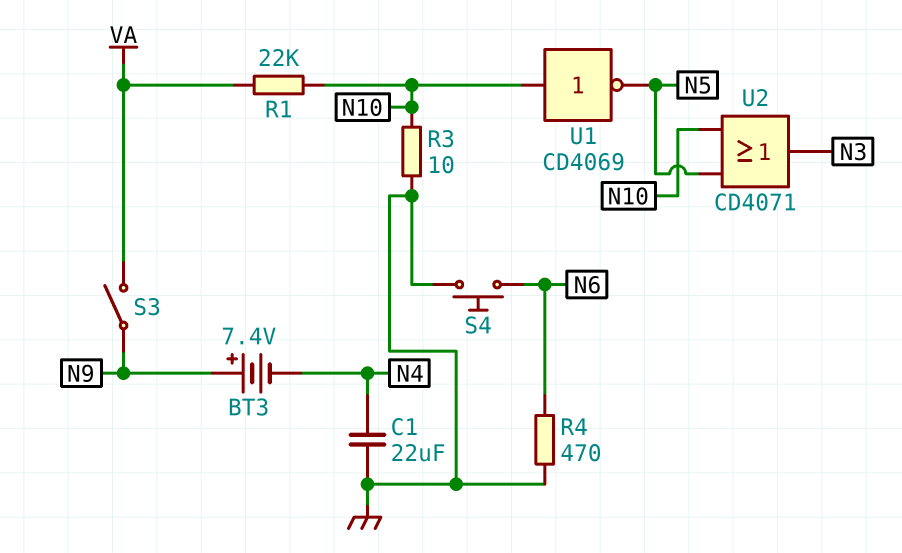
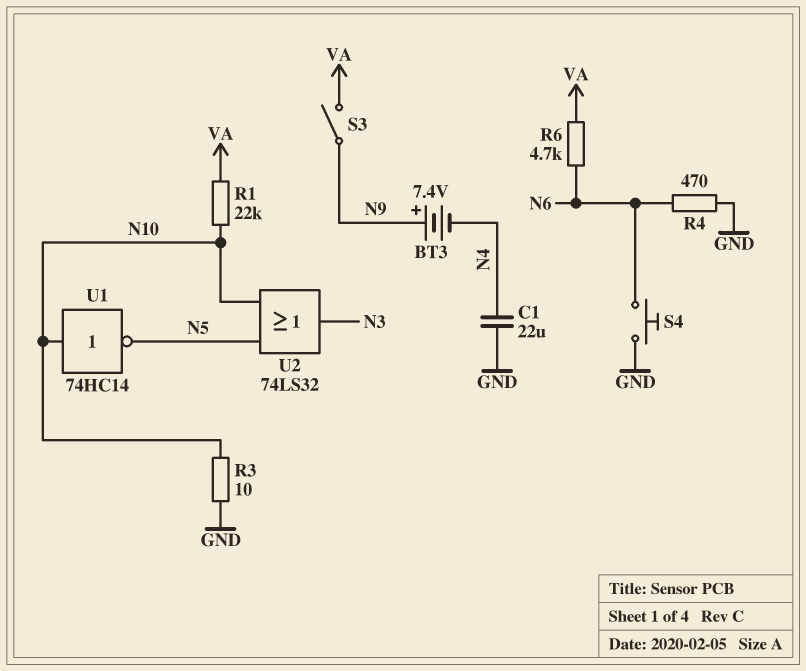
R6: none -> 4.7k (N6, VA)
U1: NOT CD4069 (in N10, out N5) -> NOT 74HC14 (in N10, out N5)
U2: OR CD4071 (in N5, in N10, out N3) -> OR 74LS32 (in N5, in N10, out N3)

